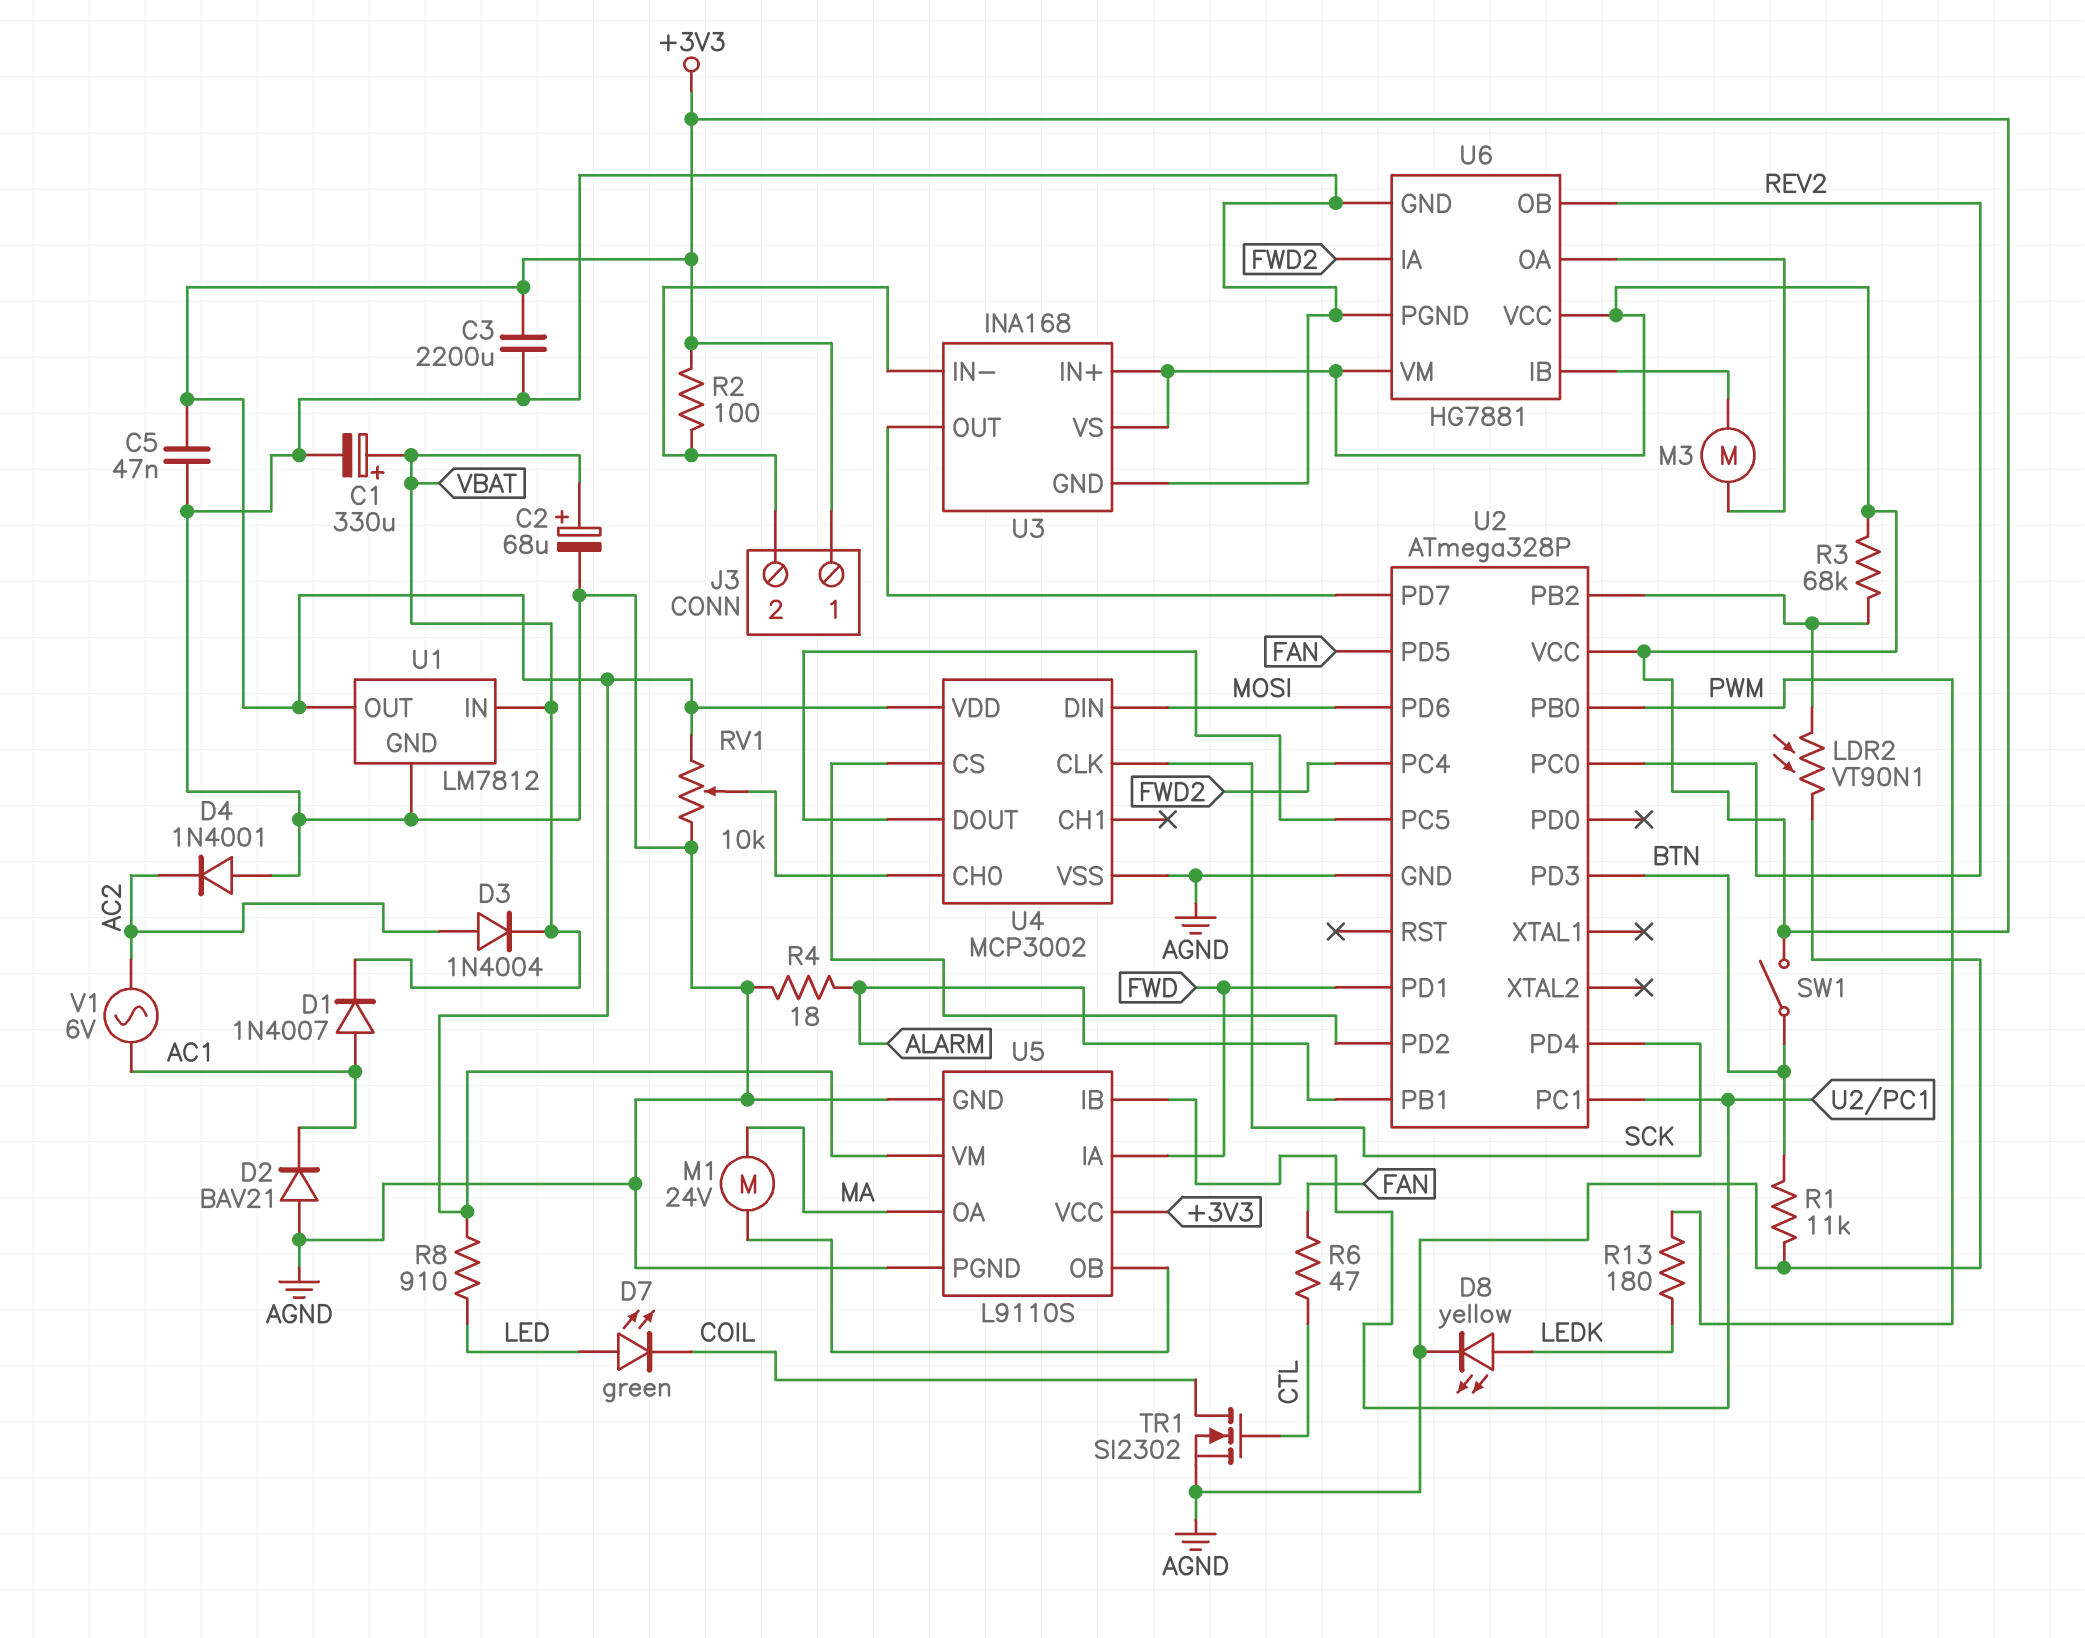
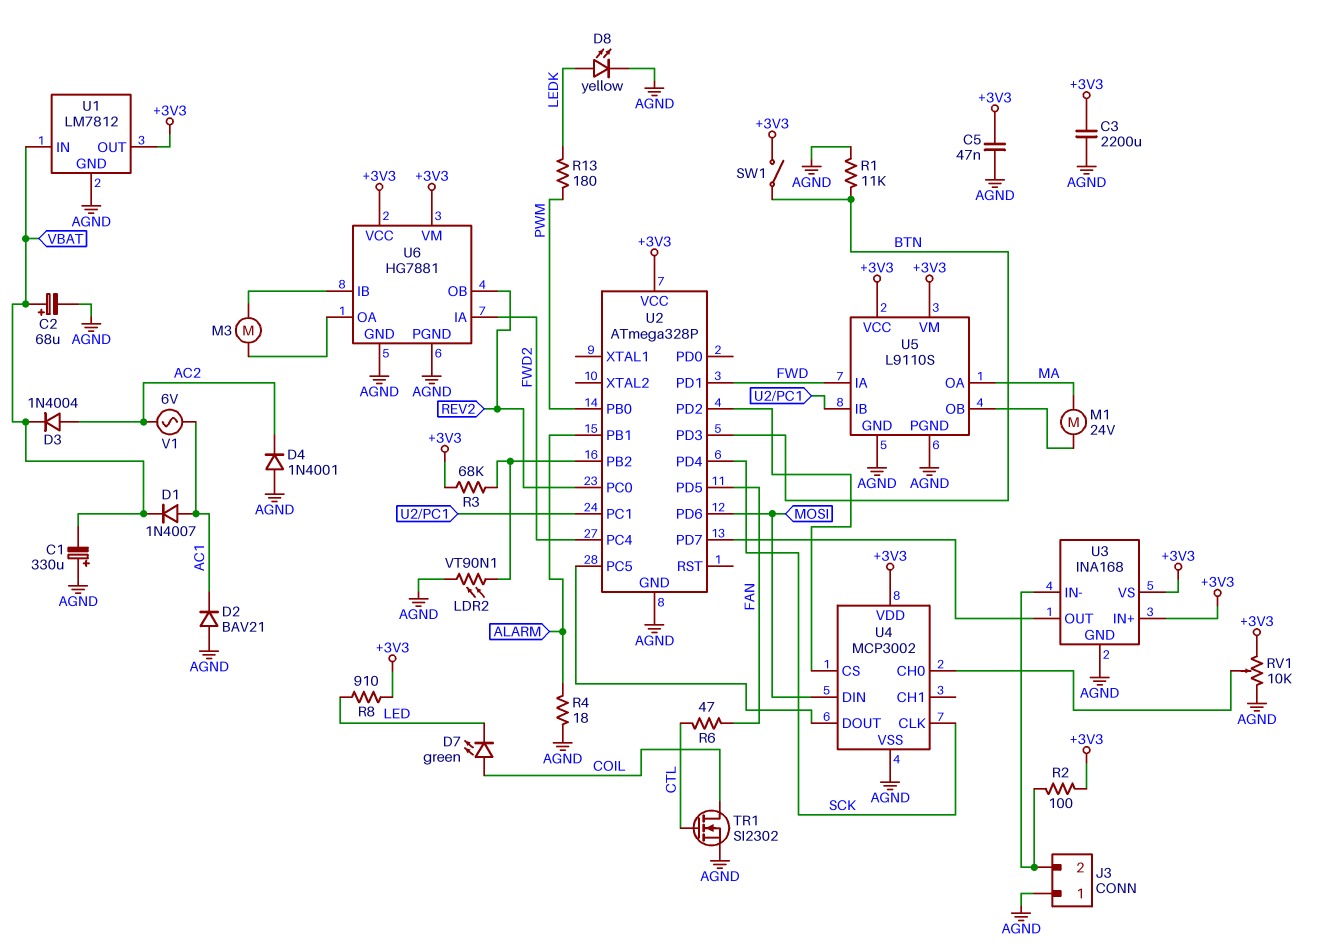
C1: 330uF (plus VBAT, minus AGND) -> 330uF (plus AGND, minus VBAT)
D7: LED green (A LED, K COIL) -> LED green (A COIL, K LED)
J3 pin 1: +3V3 -> AGND

